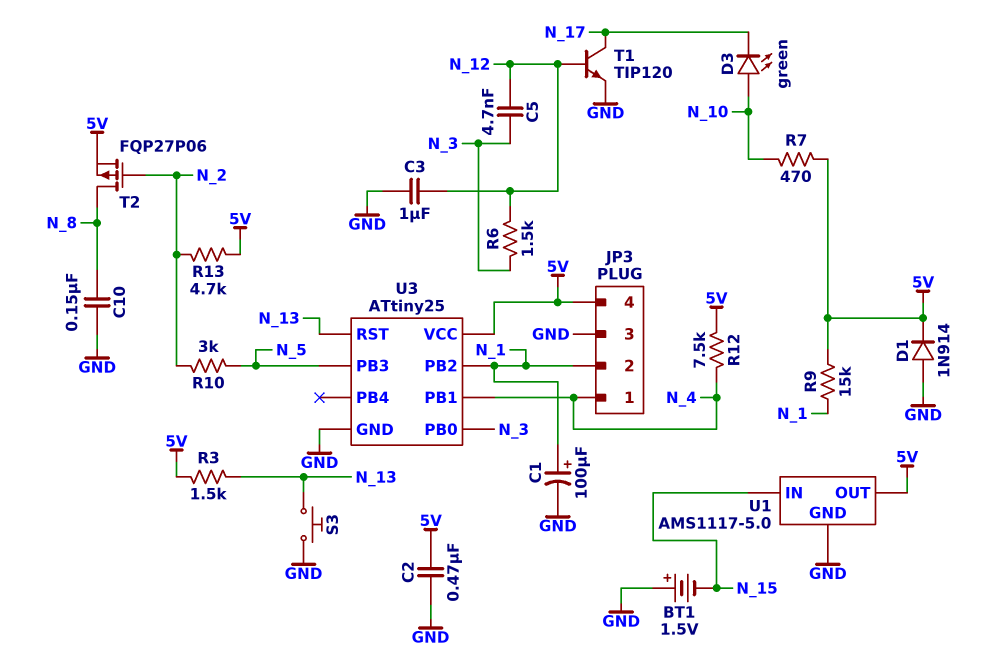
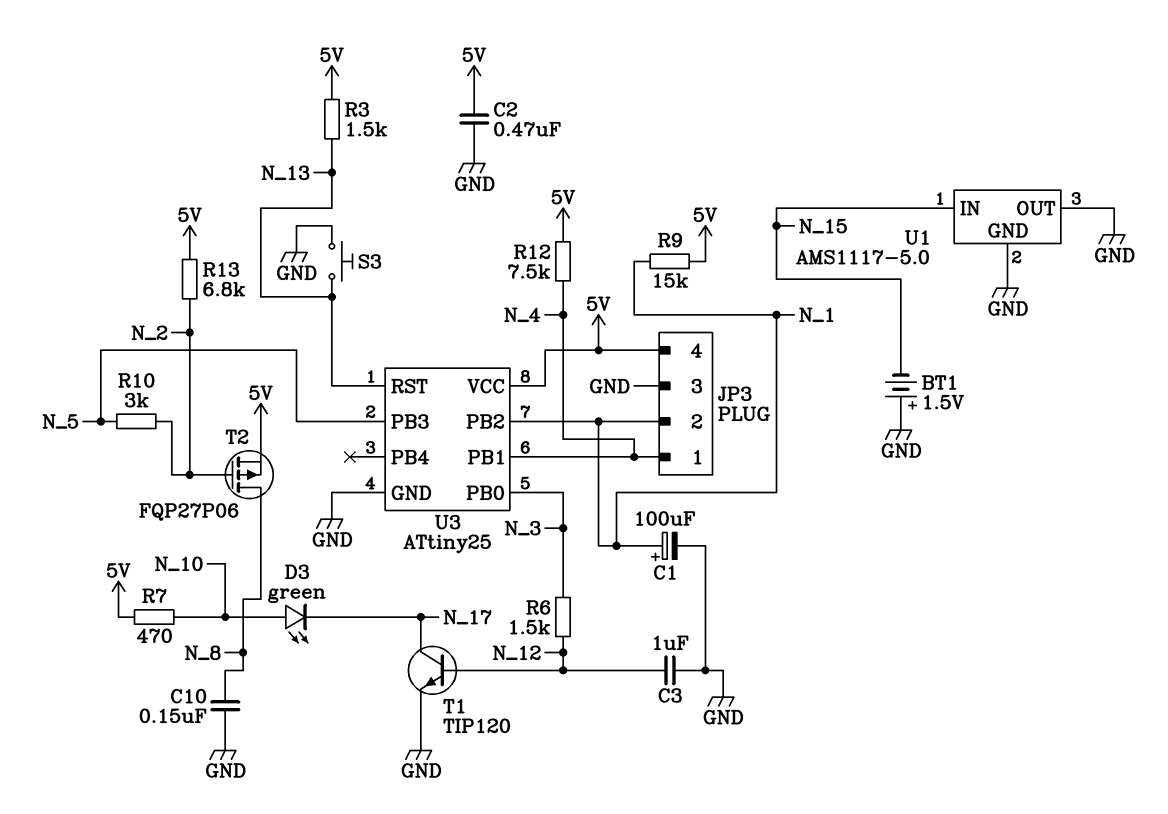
C5: 4.7nF (N_3, N_12) -> none
D1: diode 1N914 (A GND, K 5V) -> none
R13: 4.7k (5V, N_2) -> 6.8k (5V, N_2)
U1 pin OUT: 5V -> GND

